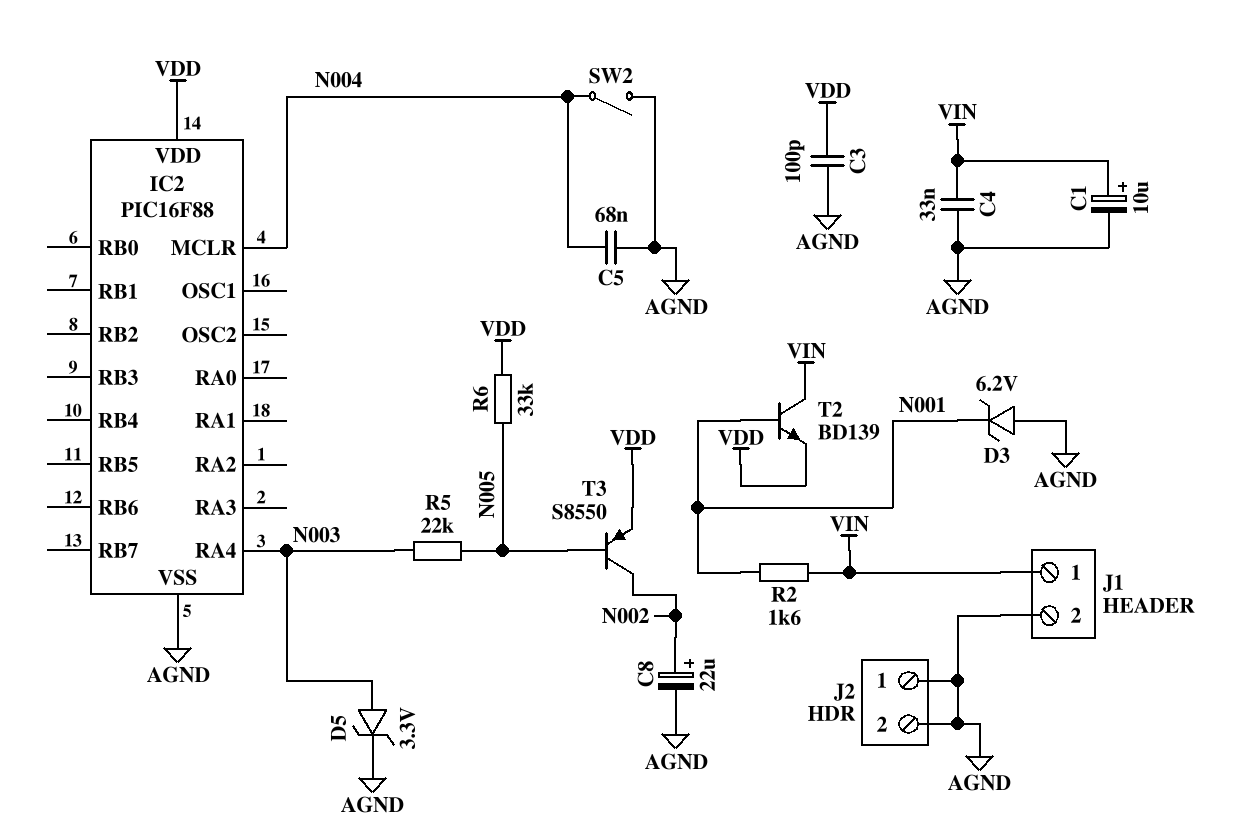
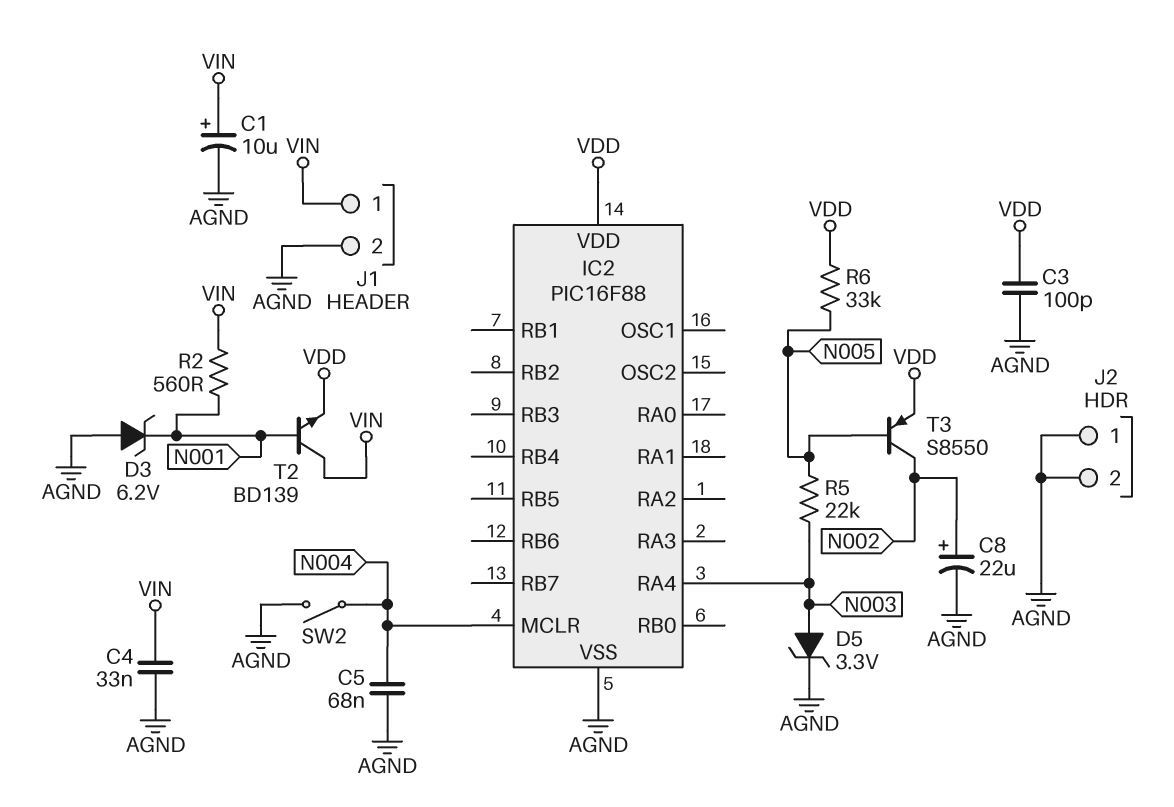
R2: 1.6k (N001, VIN) -> 560 (N001, VIN)

